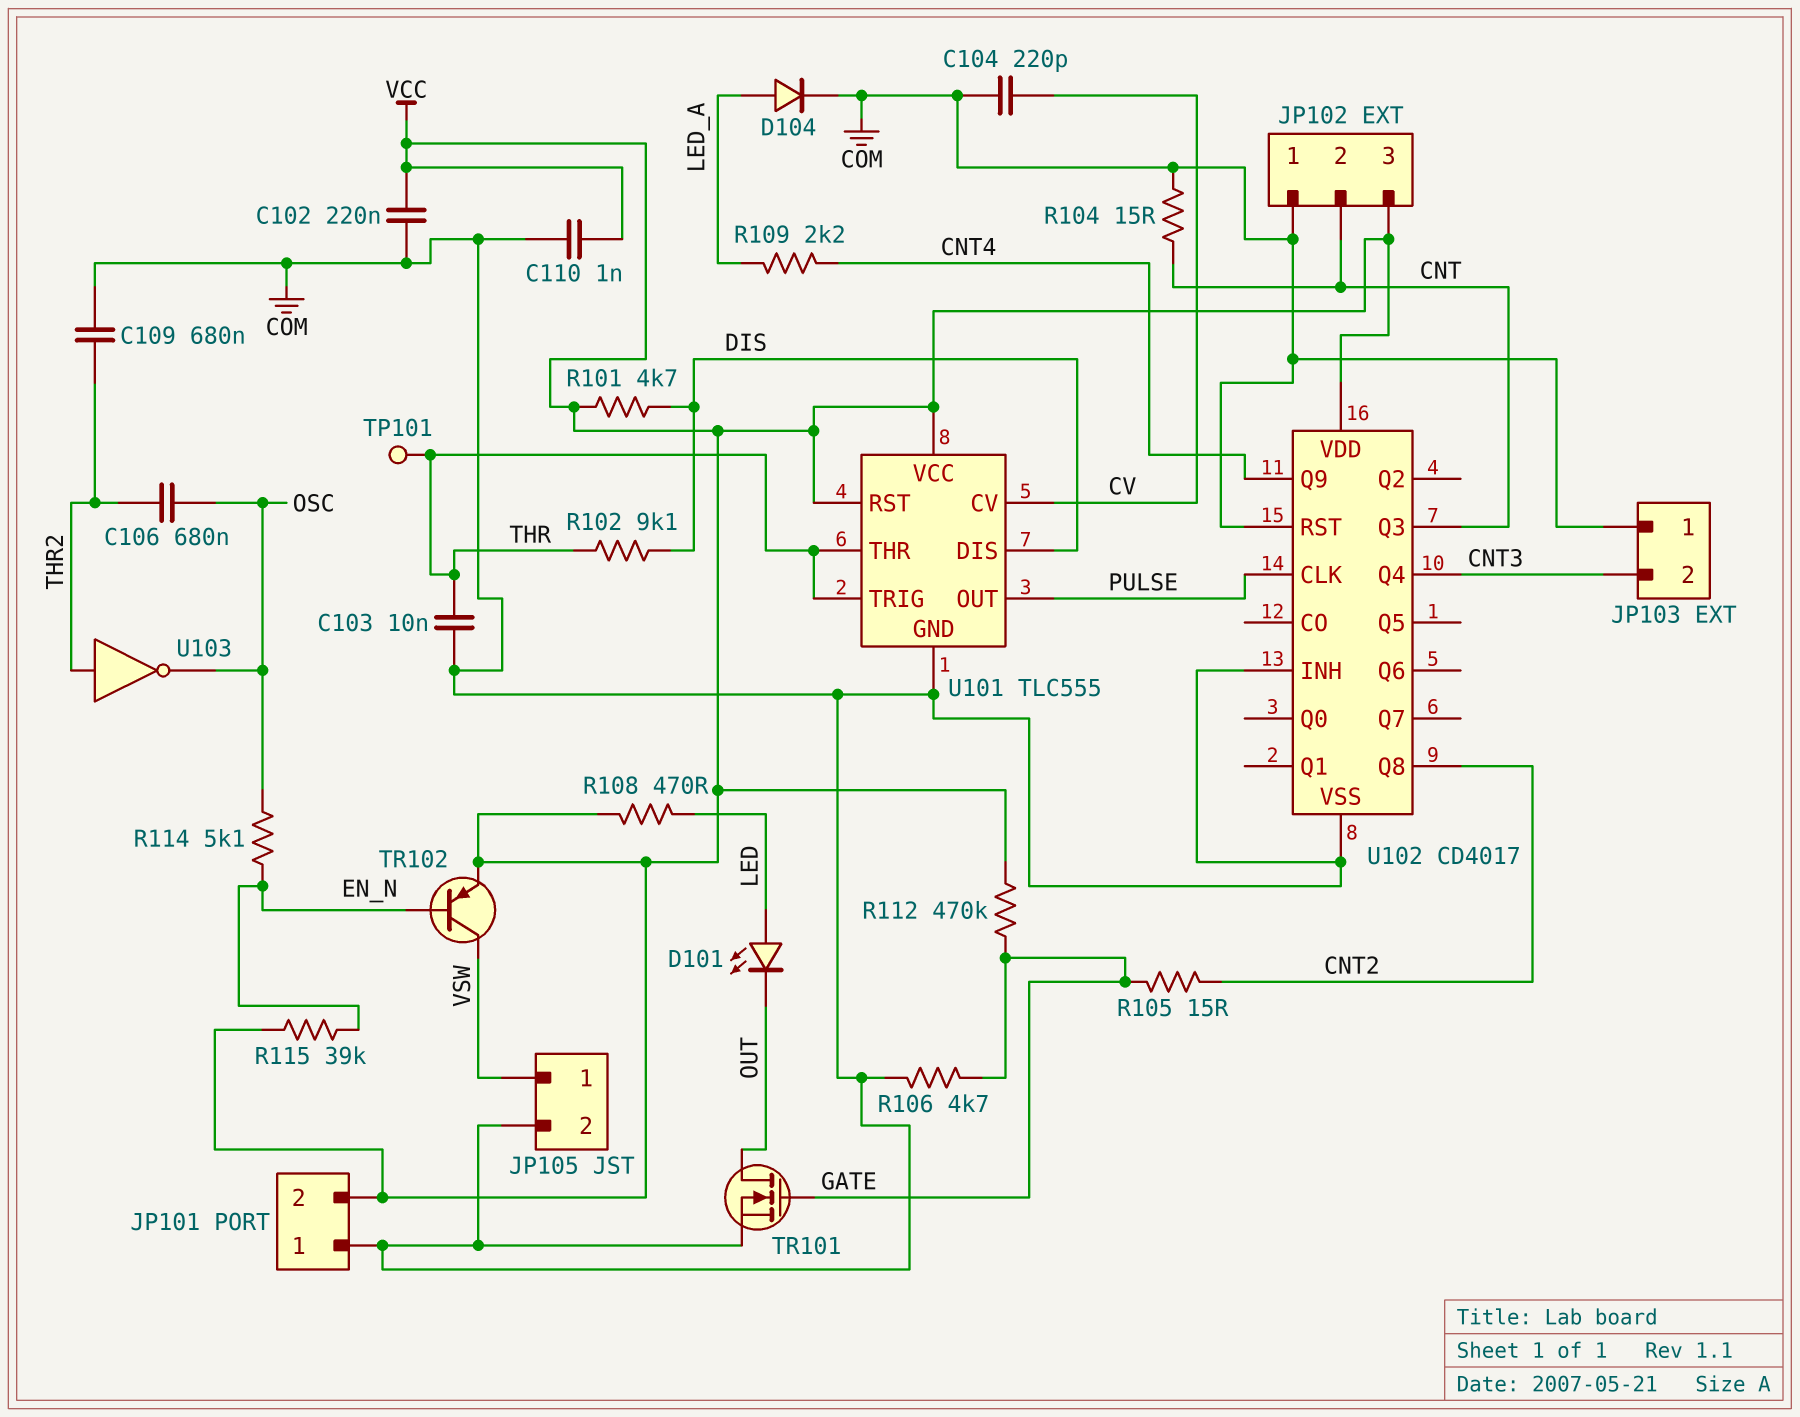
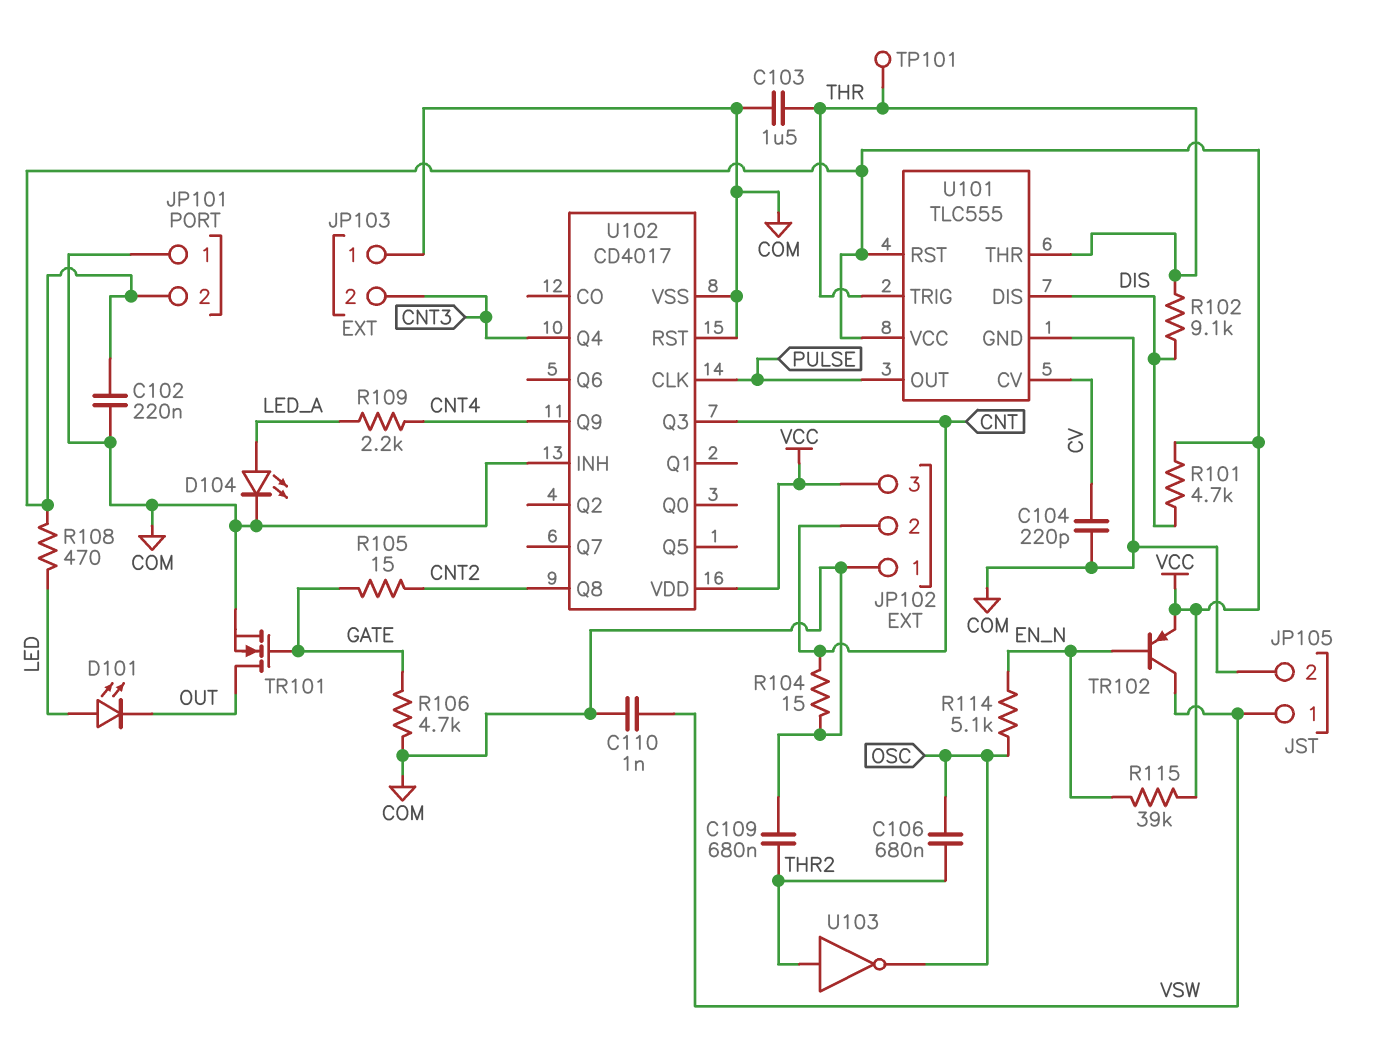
C103: 10nF (COM, THR) -> 1.5uF (COM, THR)
C110: 1nF (COM, VCC) -> 1nF (COM, VSW)
D104: diode (A LED_A, K COM) -> LED (A LED_A, K COM)
R112: 470k (GATE, VCC) -> none

